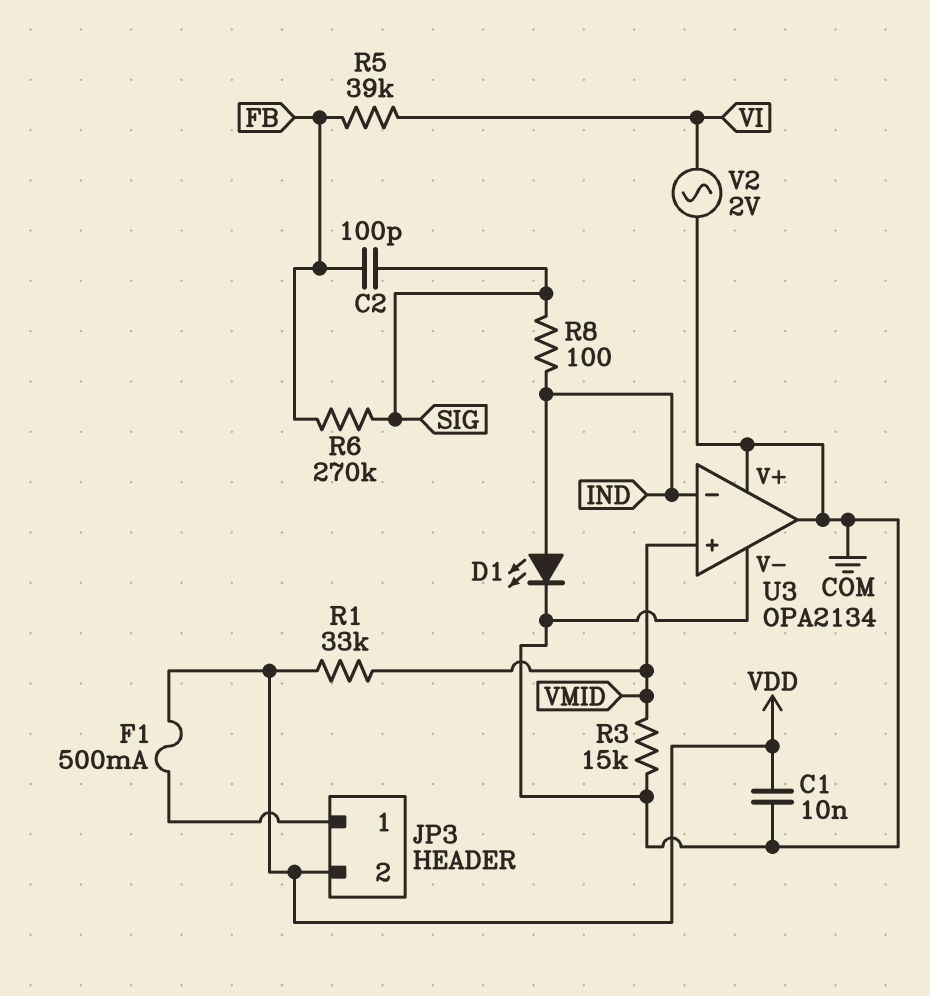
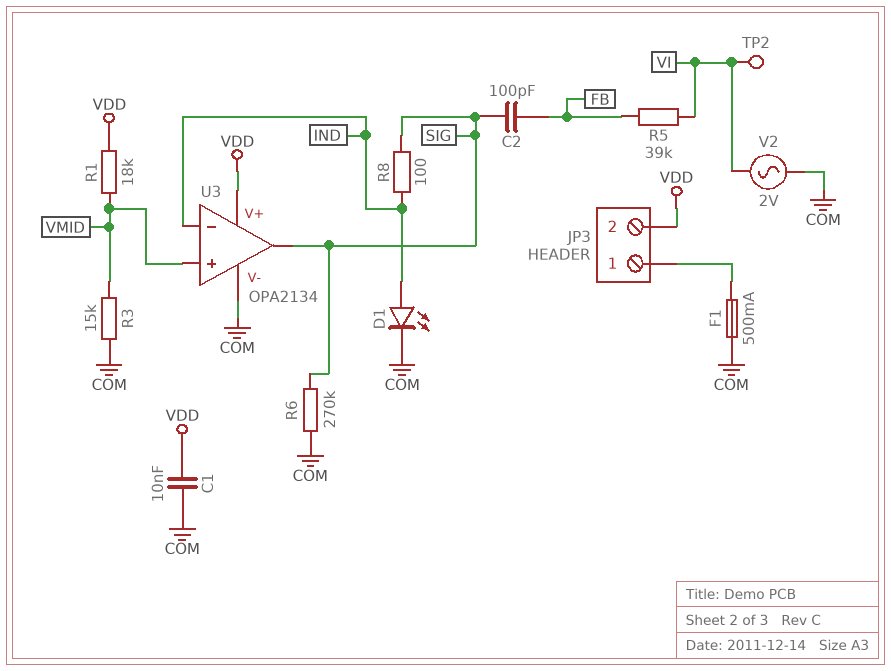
F1: 500mA (JP3/1, VDD) -> 500mA (COM, JP3/1)
R1: 33k (VDD, VMID) -> 18k (VDD, VMID)
R6: 270k (FB, SIG) -> 270k (COM, SIG)
TP2: none -> test point (VI)
U3 pin V+: COM -> VDD
U3 pin out: COM -> SIG

